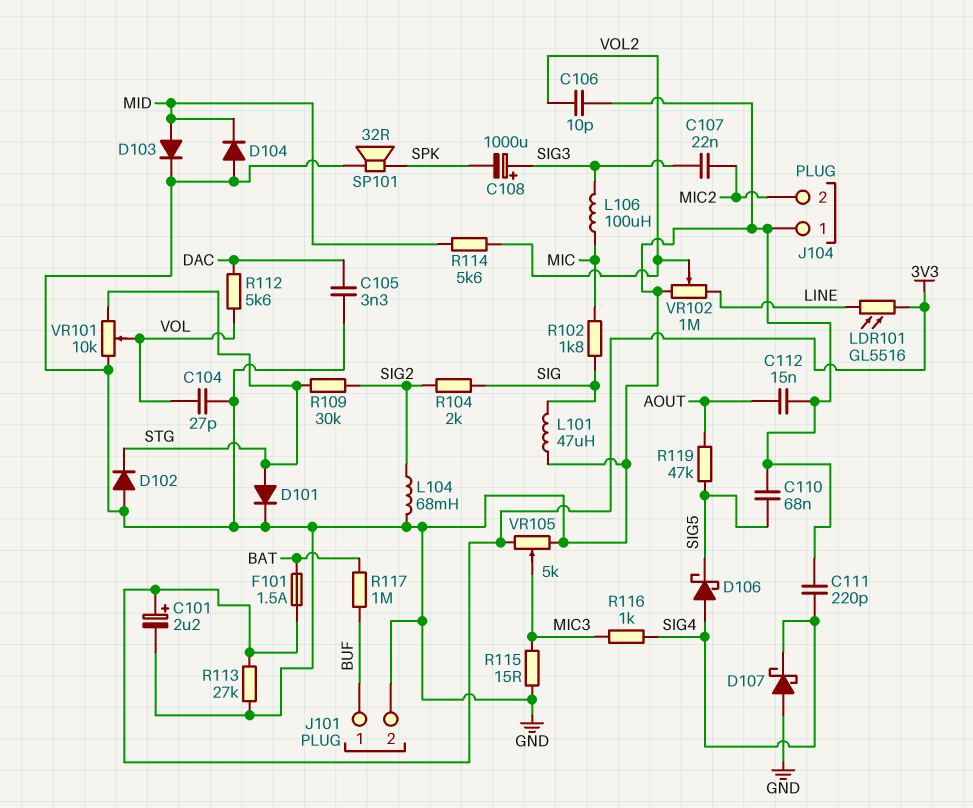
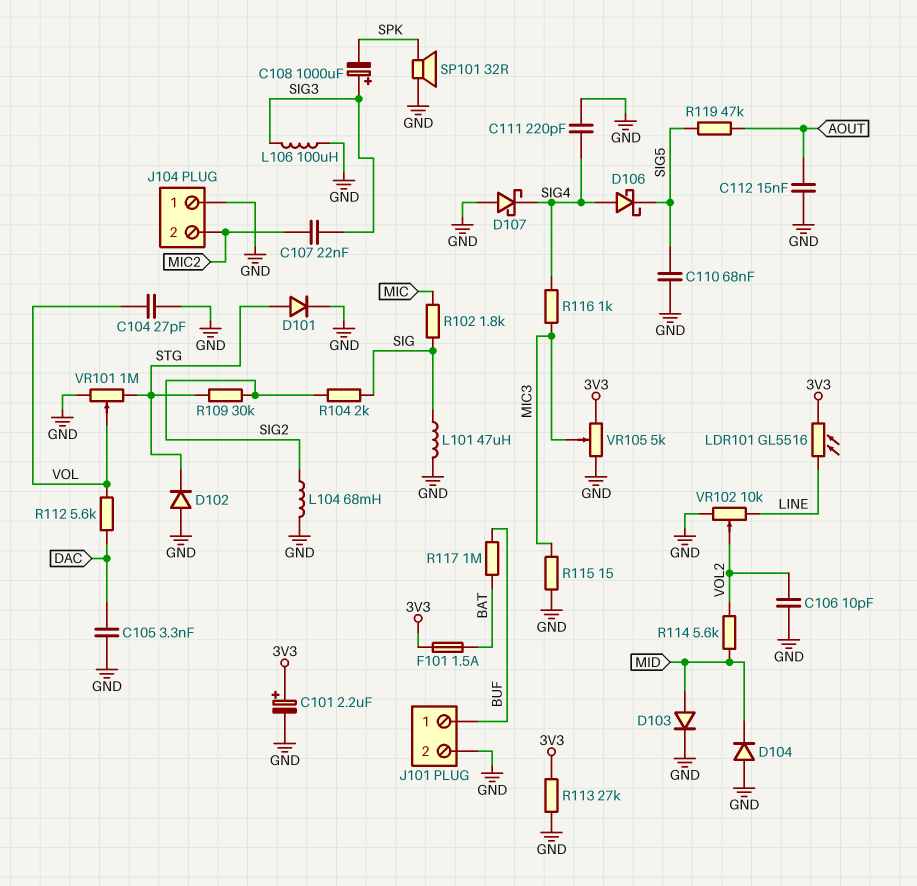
L106: 100uH (MIC, SIG3) -> 100uH (GND, SIG3)
VR101: 10k (GND, STG, wiper VOL) -> 1M (GND, STG, wiper VOL)
VR102: 1M (GND, LINE, wiper VOL2) -> 10k (GND, LINE, wiper VOL2)

